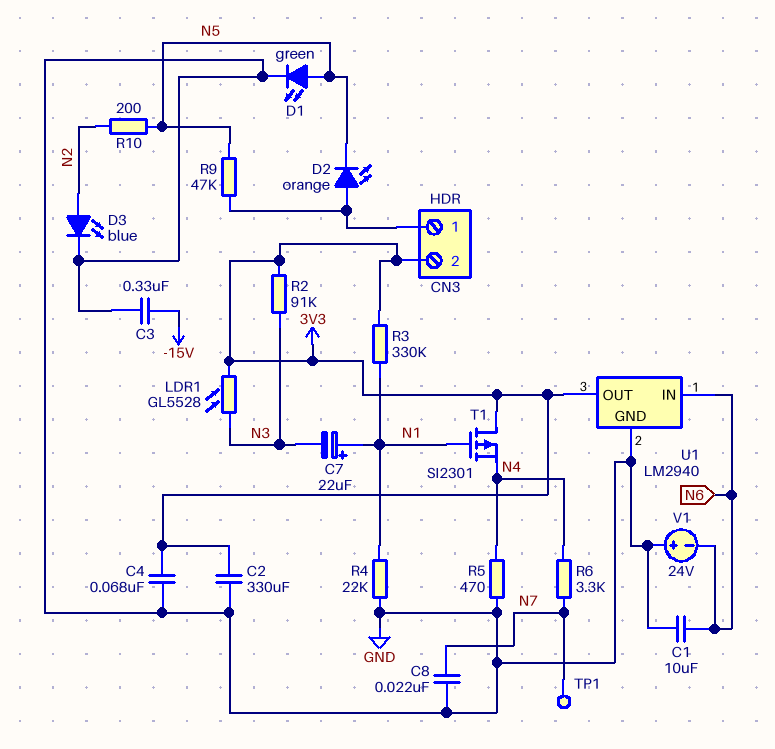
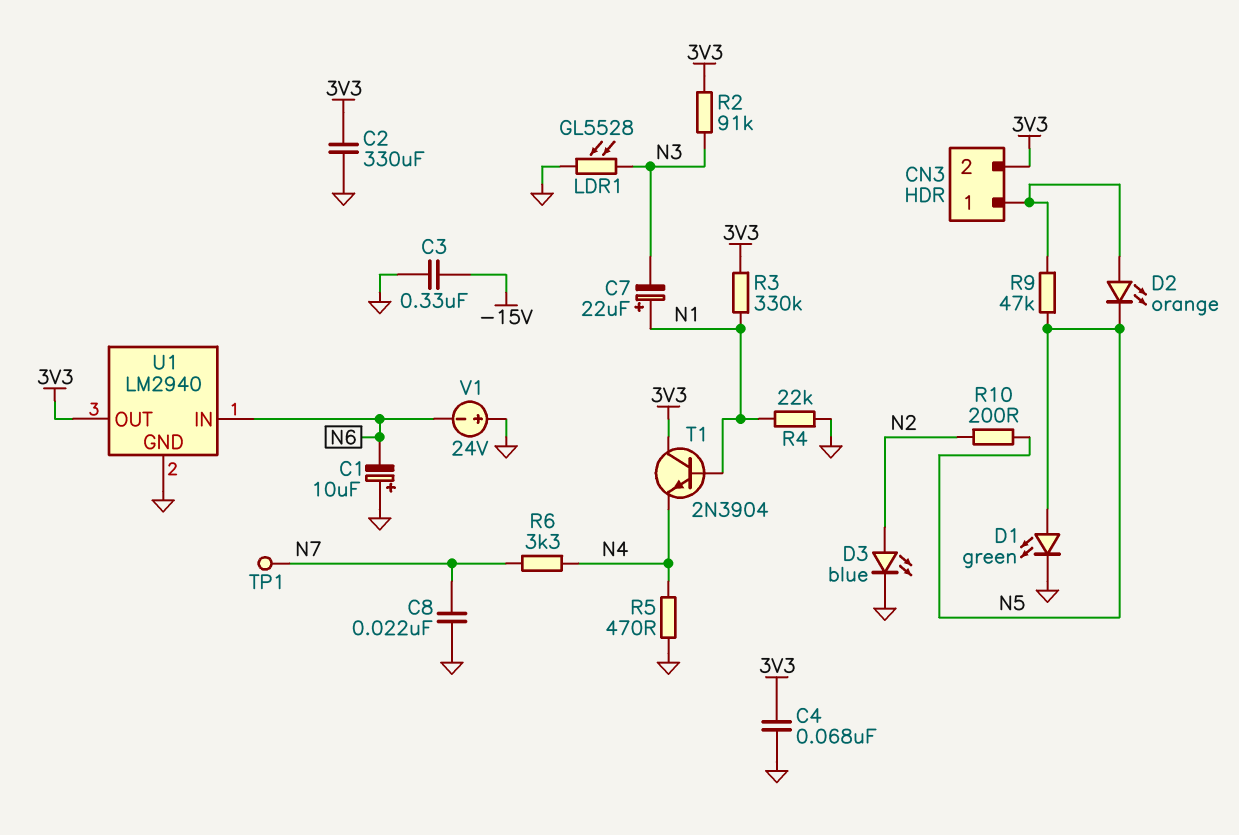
C1: 10uF (GND, N6) -> 10uF (plus GND, minus N6)
LDR1: GL5528 (3V3, N3) -> GL5528 (GND, N3)
T1: PMOS SI2301 (G N1, D 3V3, S N4) -> NPN 2N3904 (B N1, C 3V3, E N4)

